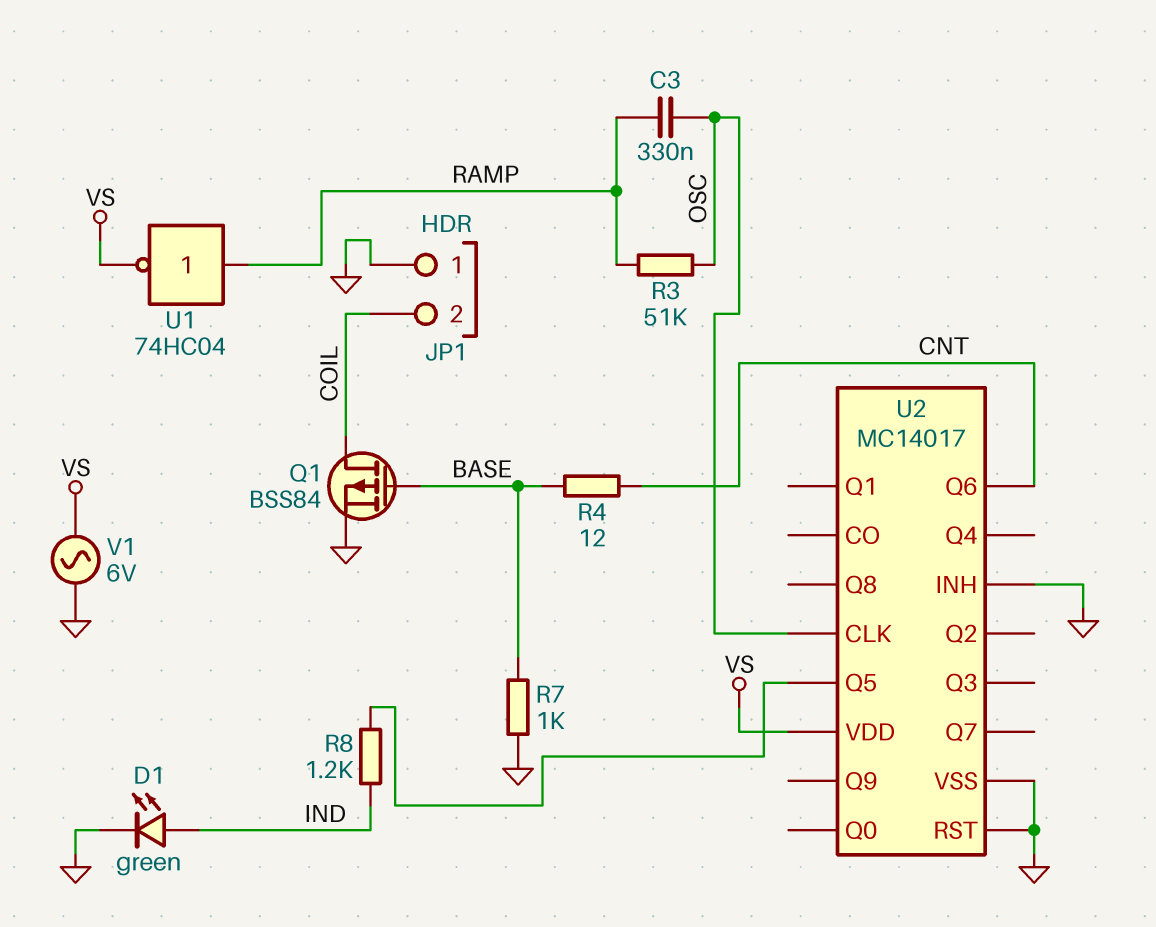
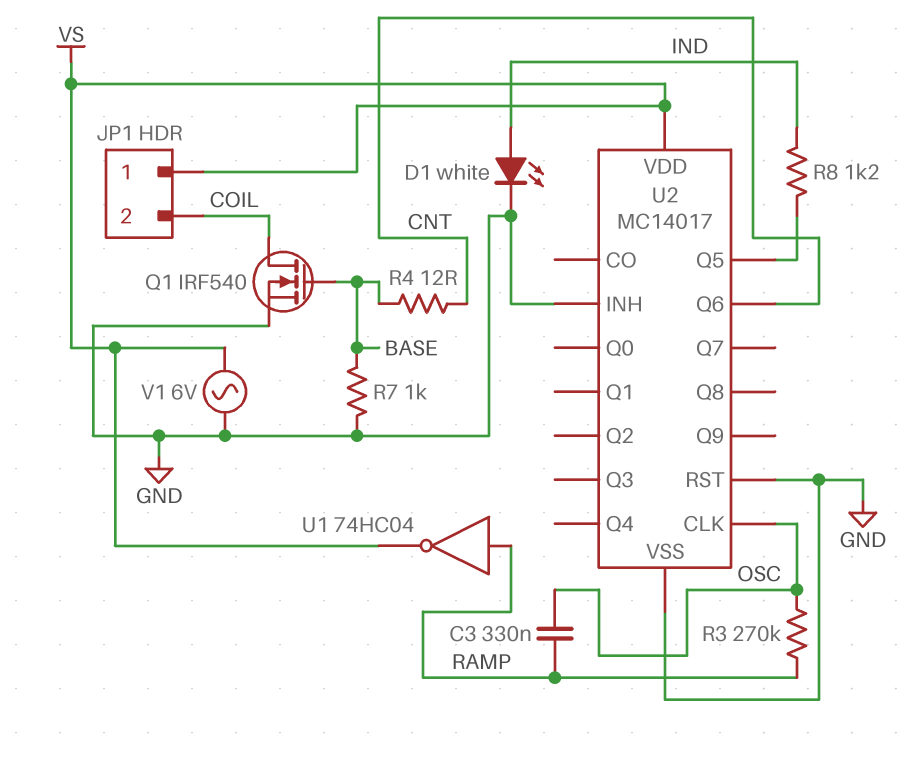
D1: LED green (A IND, K GND) -> LED white (A IND, K GND)
JP1 pin 1: GND -> VS
Q1: PMOS BSS84 (G BASE, D COIL, S GND) -> NMOS IRF540 (G BASE, D COIL, S GND)
R3: 51k (OSC, RAMP) -> 270k (OSC, RAMP)

